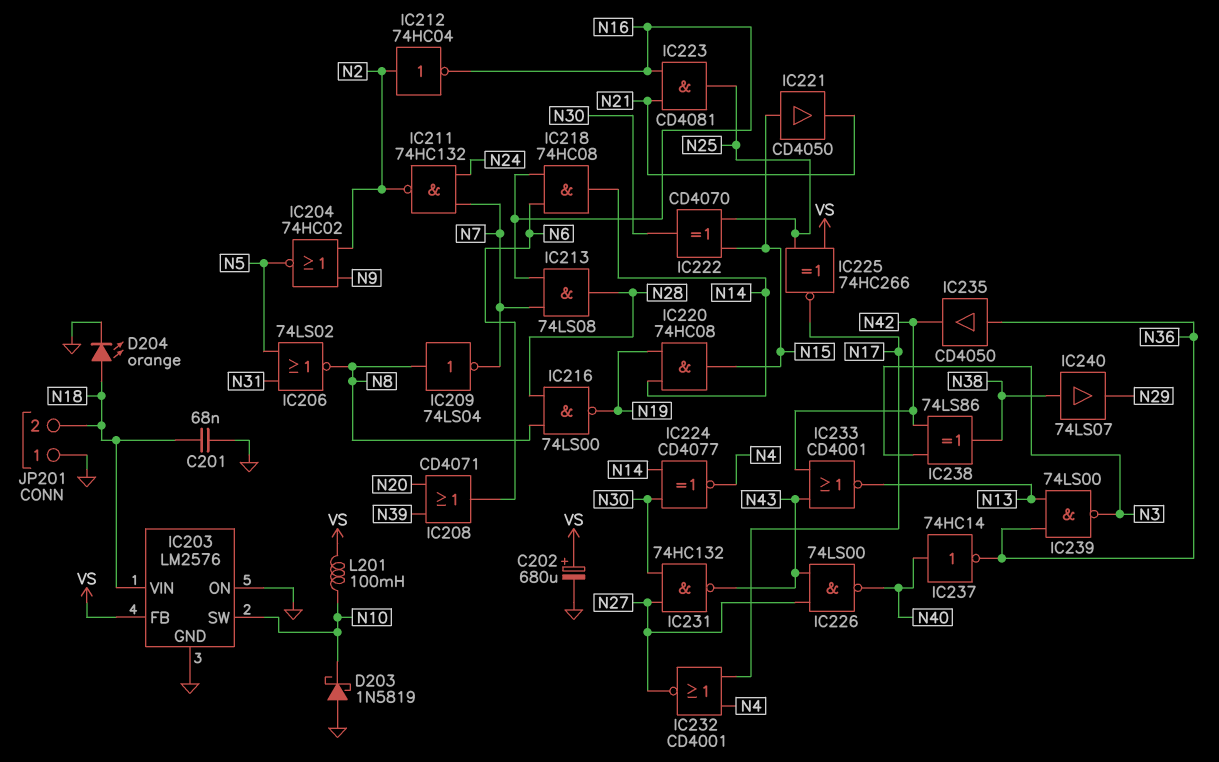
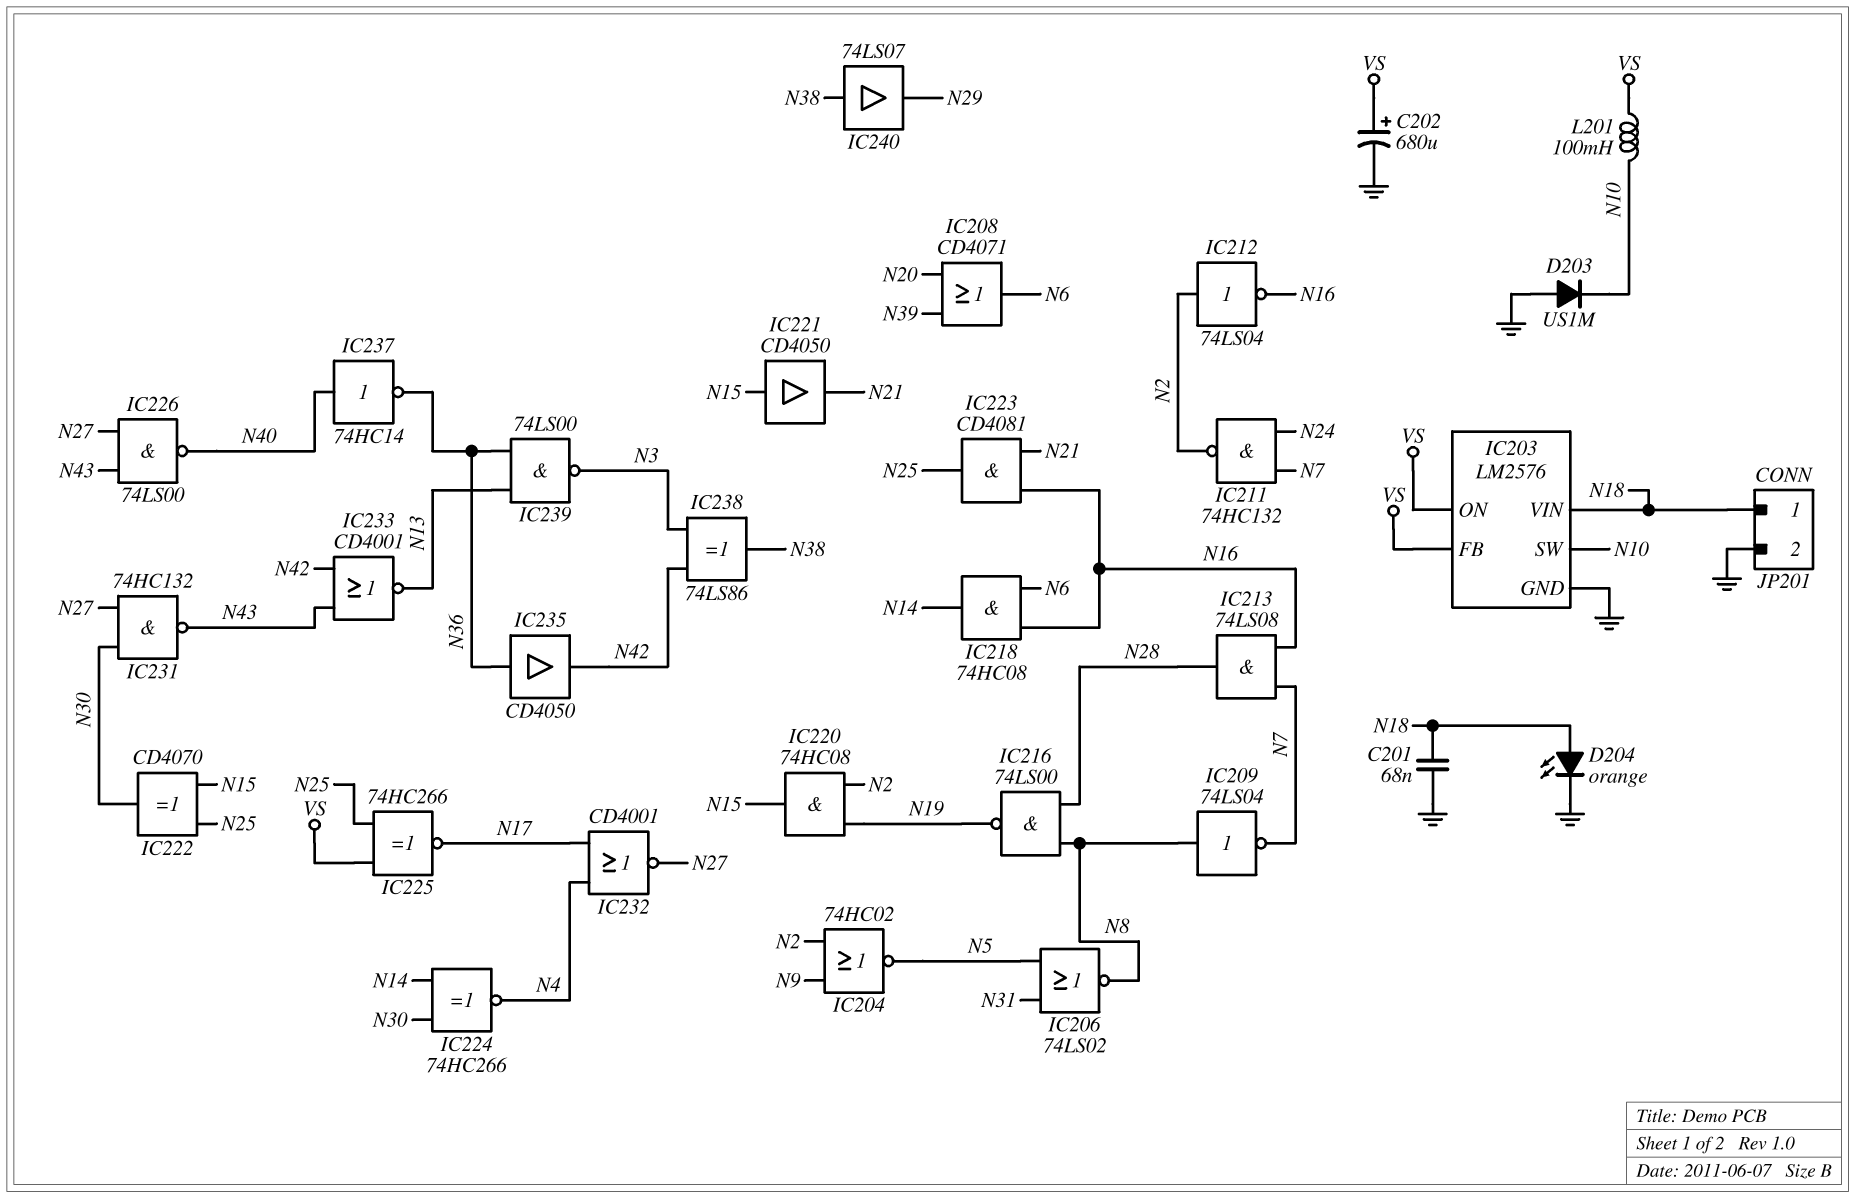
D203: schottky 1N5819 (A GND, K N10) -> diode US1M (A GND, K N10)
IC203 pin ON: GND -> VS
IC212: NOT 74HC04 (in N2, out N16) -> NOT 74LS04 (in N2, out N16)
IC220: AND 74HC08 (in N14, in N19, out N15) -> AND 74HC08 (in N2, in N19, out N15)
IC224: XNOR CD4077 (in N14, in N30, out N4) -> XNOR 74HC266 (in N14, in N30, out N4)
JP201 pin 1: GND -> N18
JP201 pin 2: N18 -> GND

